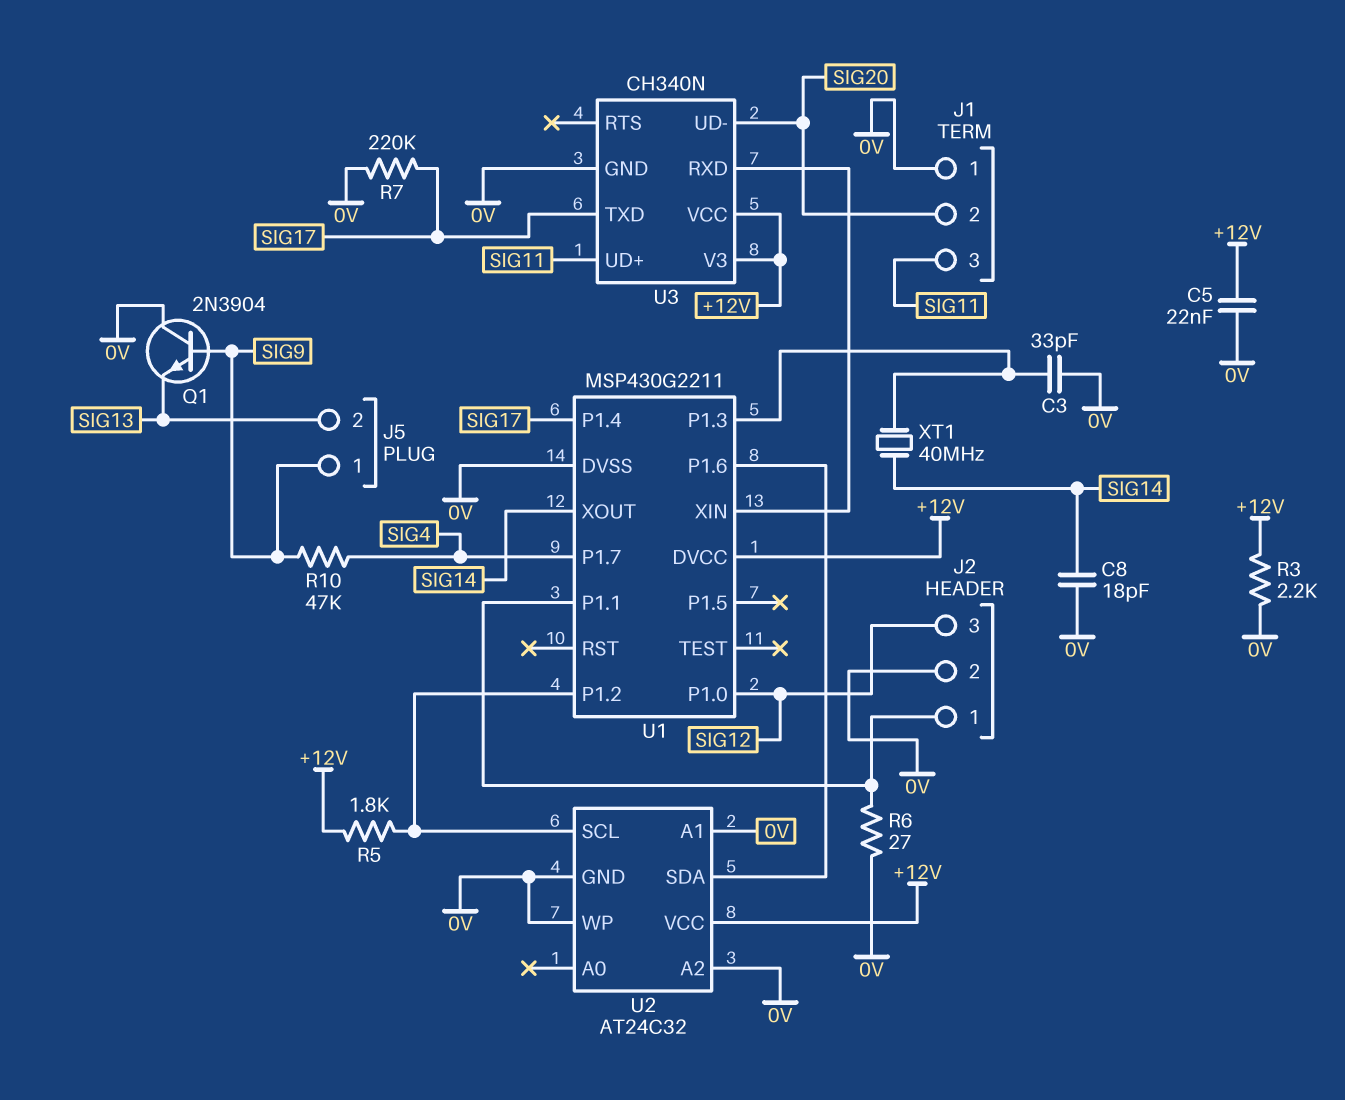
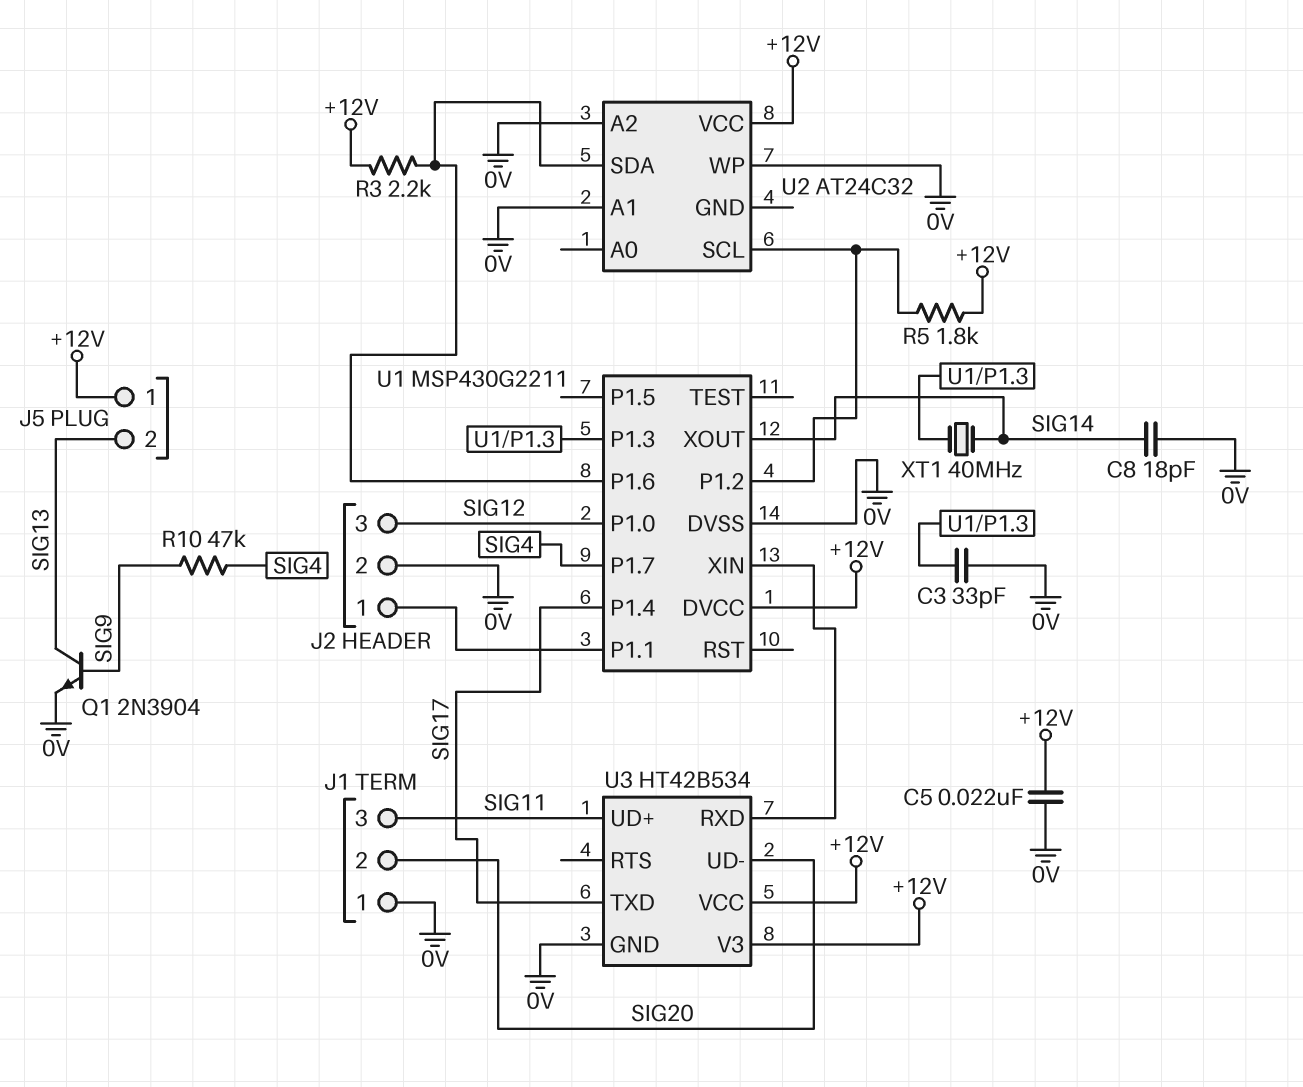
J5 pin 1: SIG9 -> +12V
Q1: NPN 2N3904 (B SIG9, C 0V, E SIG13) -> NPN 2N3904 (B SIG9, C SIG13, E 0V)
R3: 2.2k (+12V, 0V) -> 2.2k (+12V, U1/P1.6)
R6: 27 (0V, J2/1) -> none
R7: 220k (0V, SIG17) -> none
U2 pin GND: 0V -> none
U3: CH340N -> HT42B534

